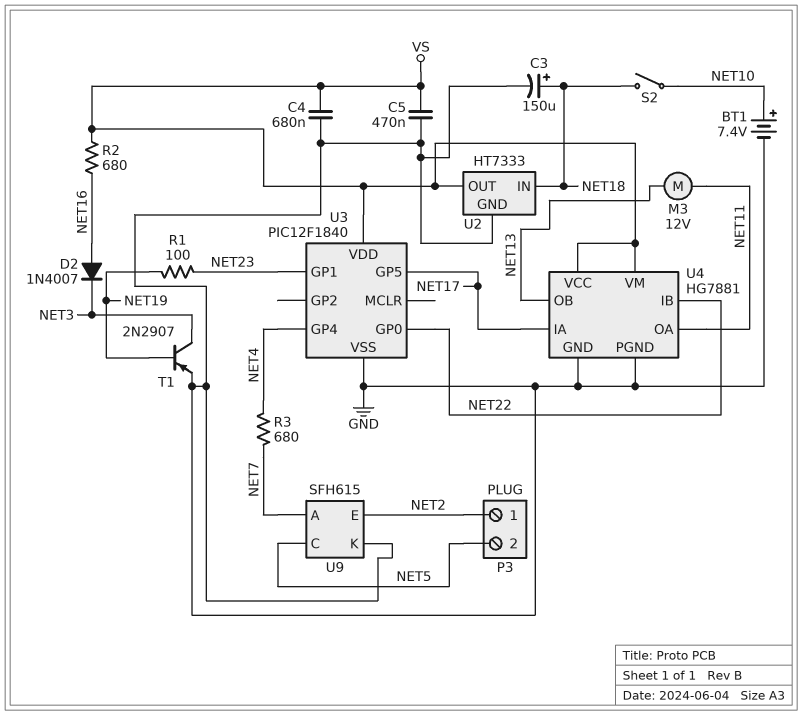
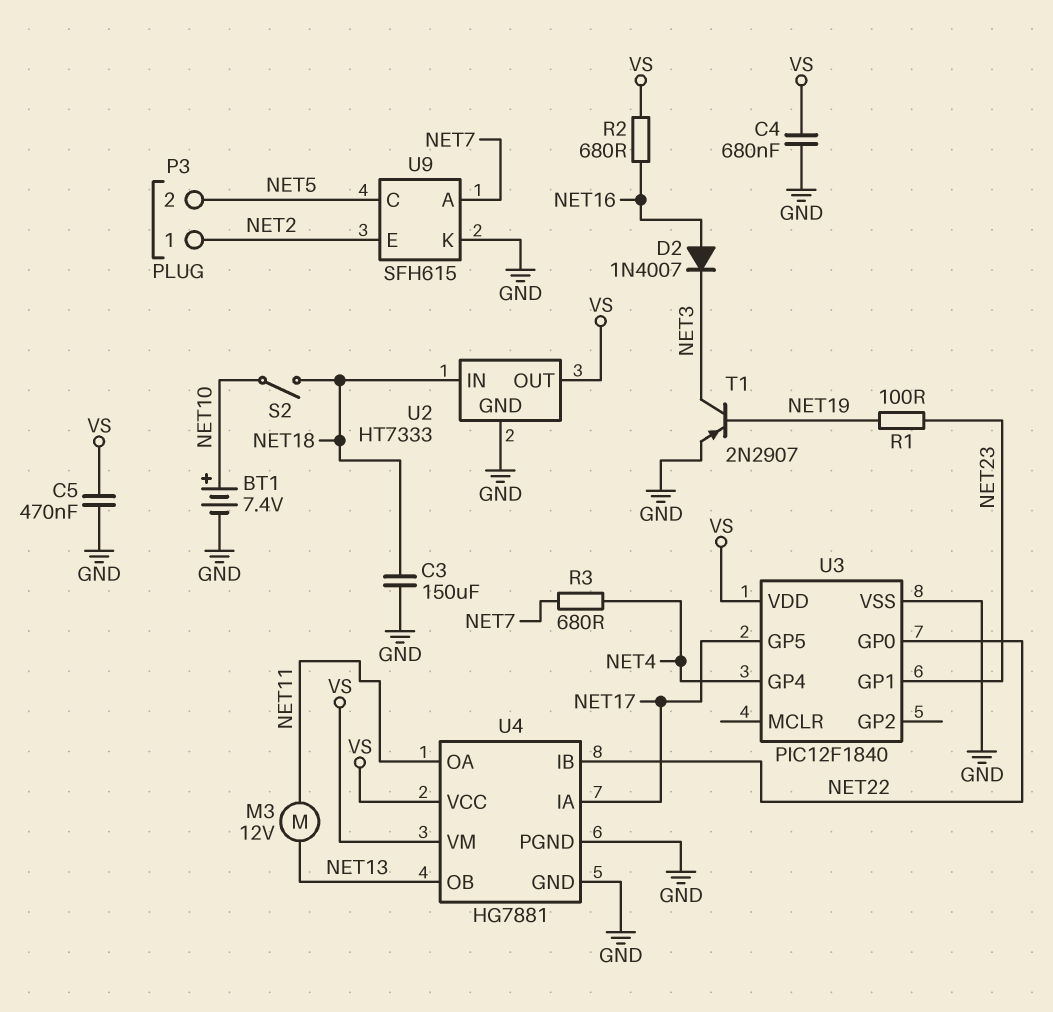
C3: 150uF (plus NET18, minus GND) -> 150uF (GND, NET18)

